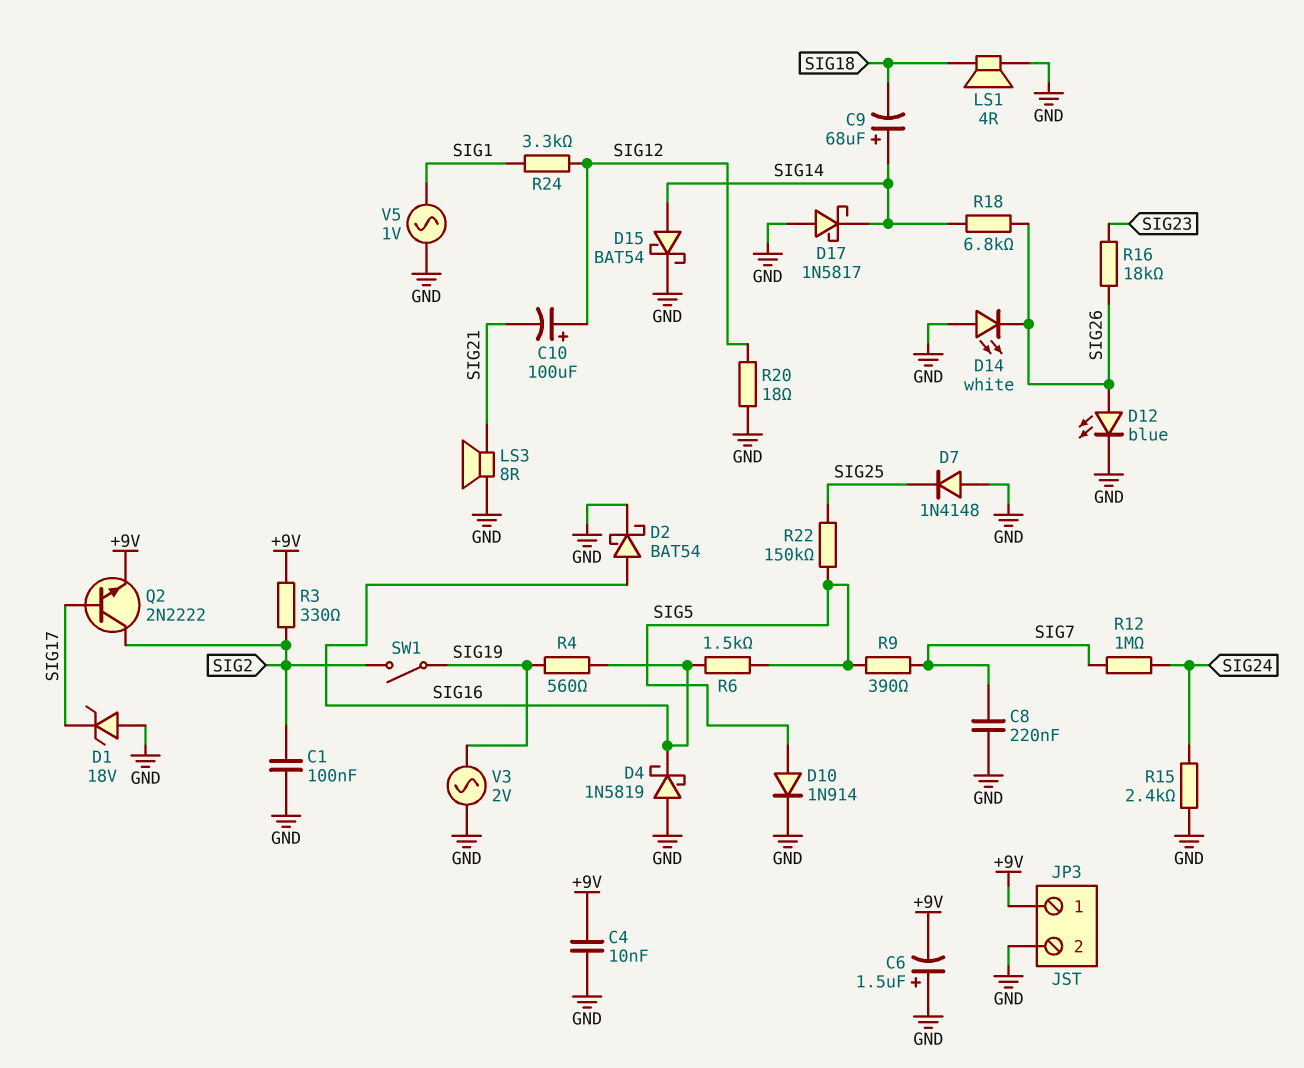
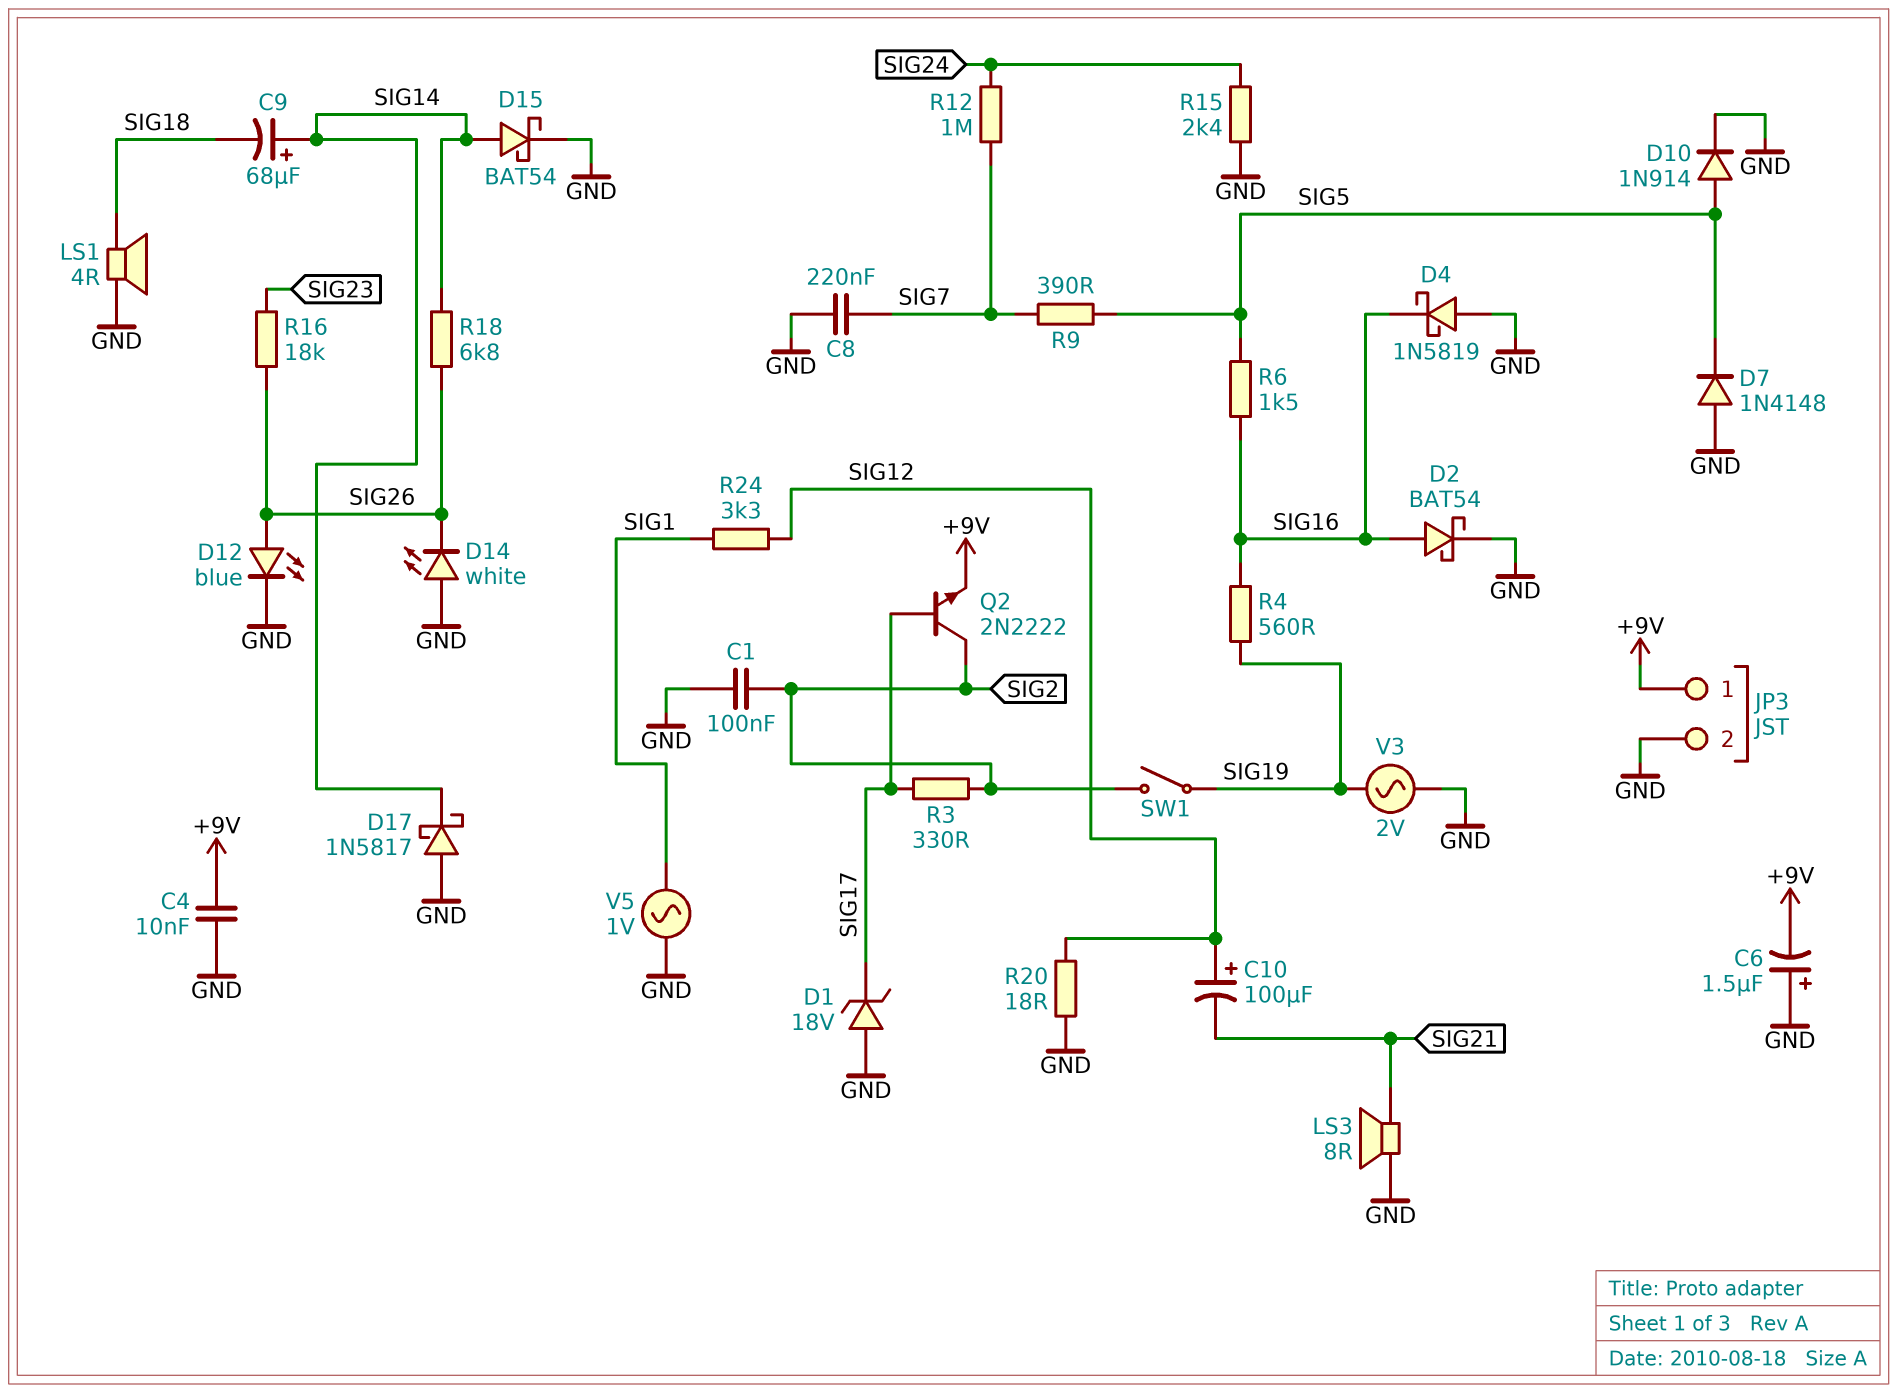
D7: diode 1N4148 (A GND, K SIG25) -> diode 1N4148 (A GND, K SIG5)
R3: 330 (+9V, SIG2) -> 330 (SIG2, SIG17)
R22: 150k (SIG5, SIG25) -> none

